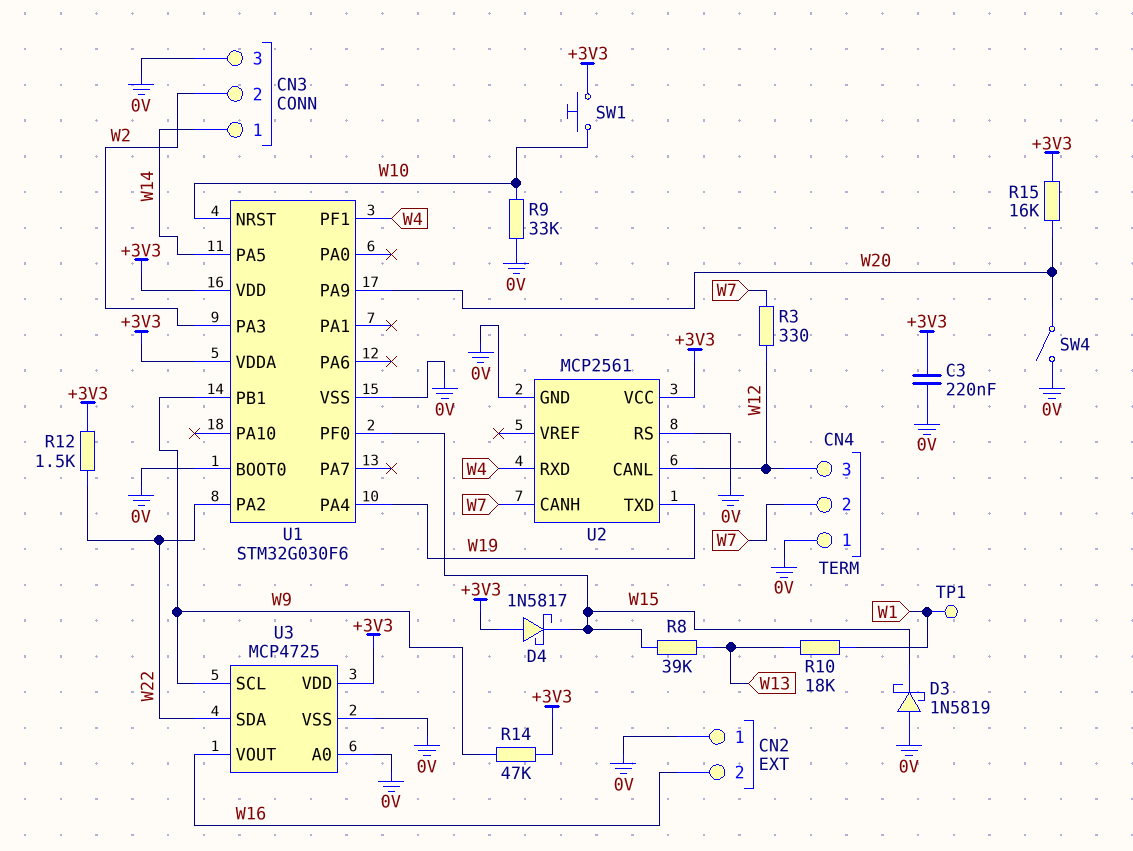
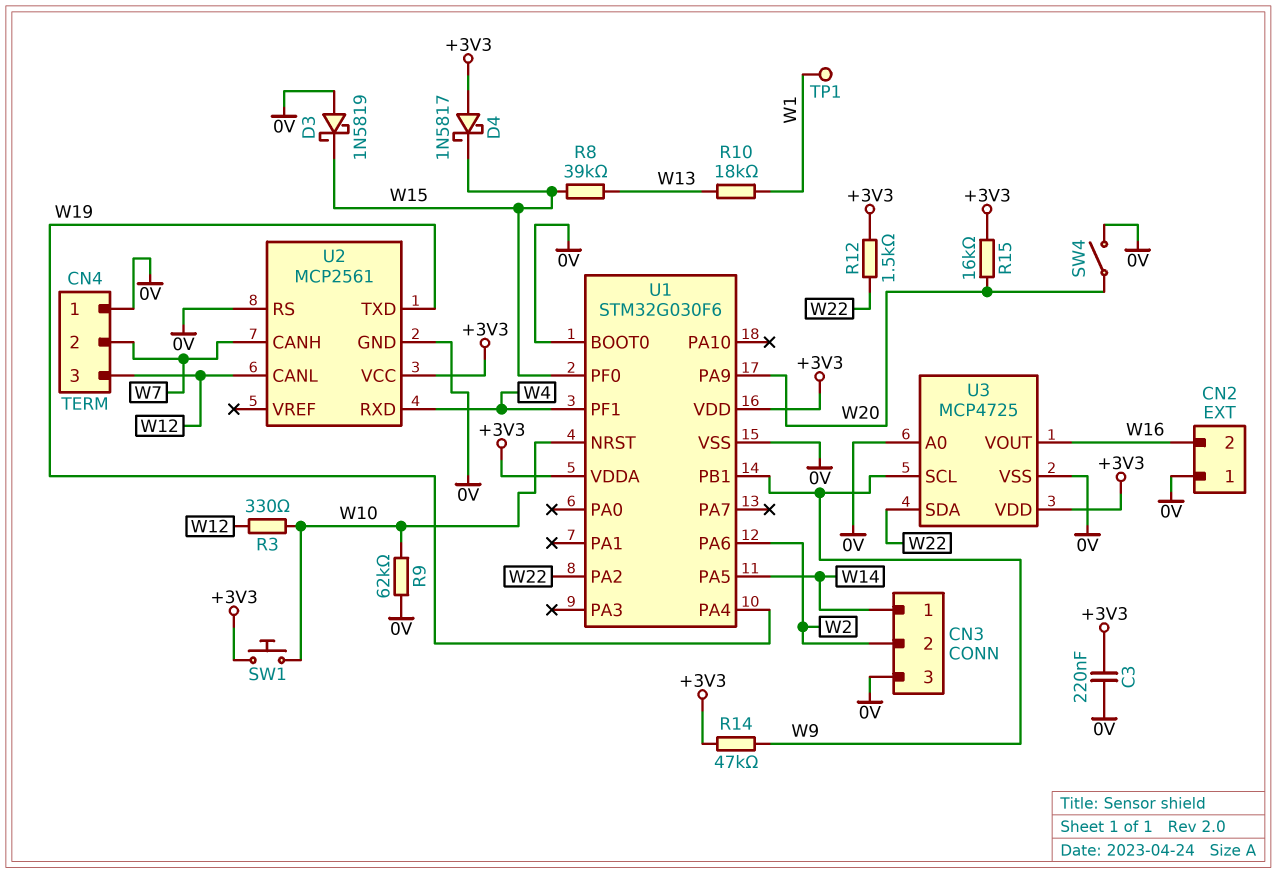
R3: 330 (W7, W12) -> 330 (W10, W12)
R9: 33k (0V, W10) -> 62k (0V, W10)
U1 pin PA3: W2 -> none
U1 pin PA6: none -> W2

